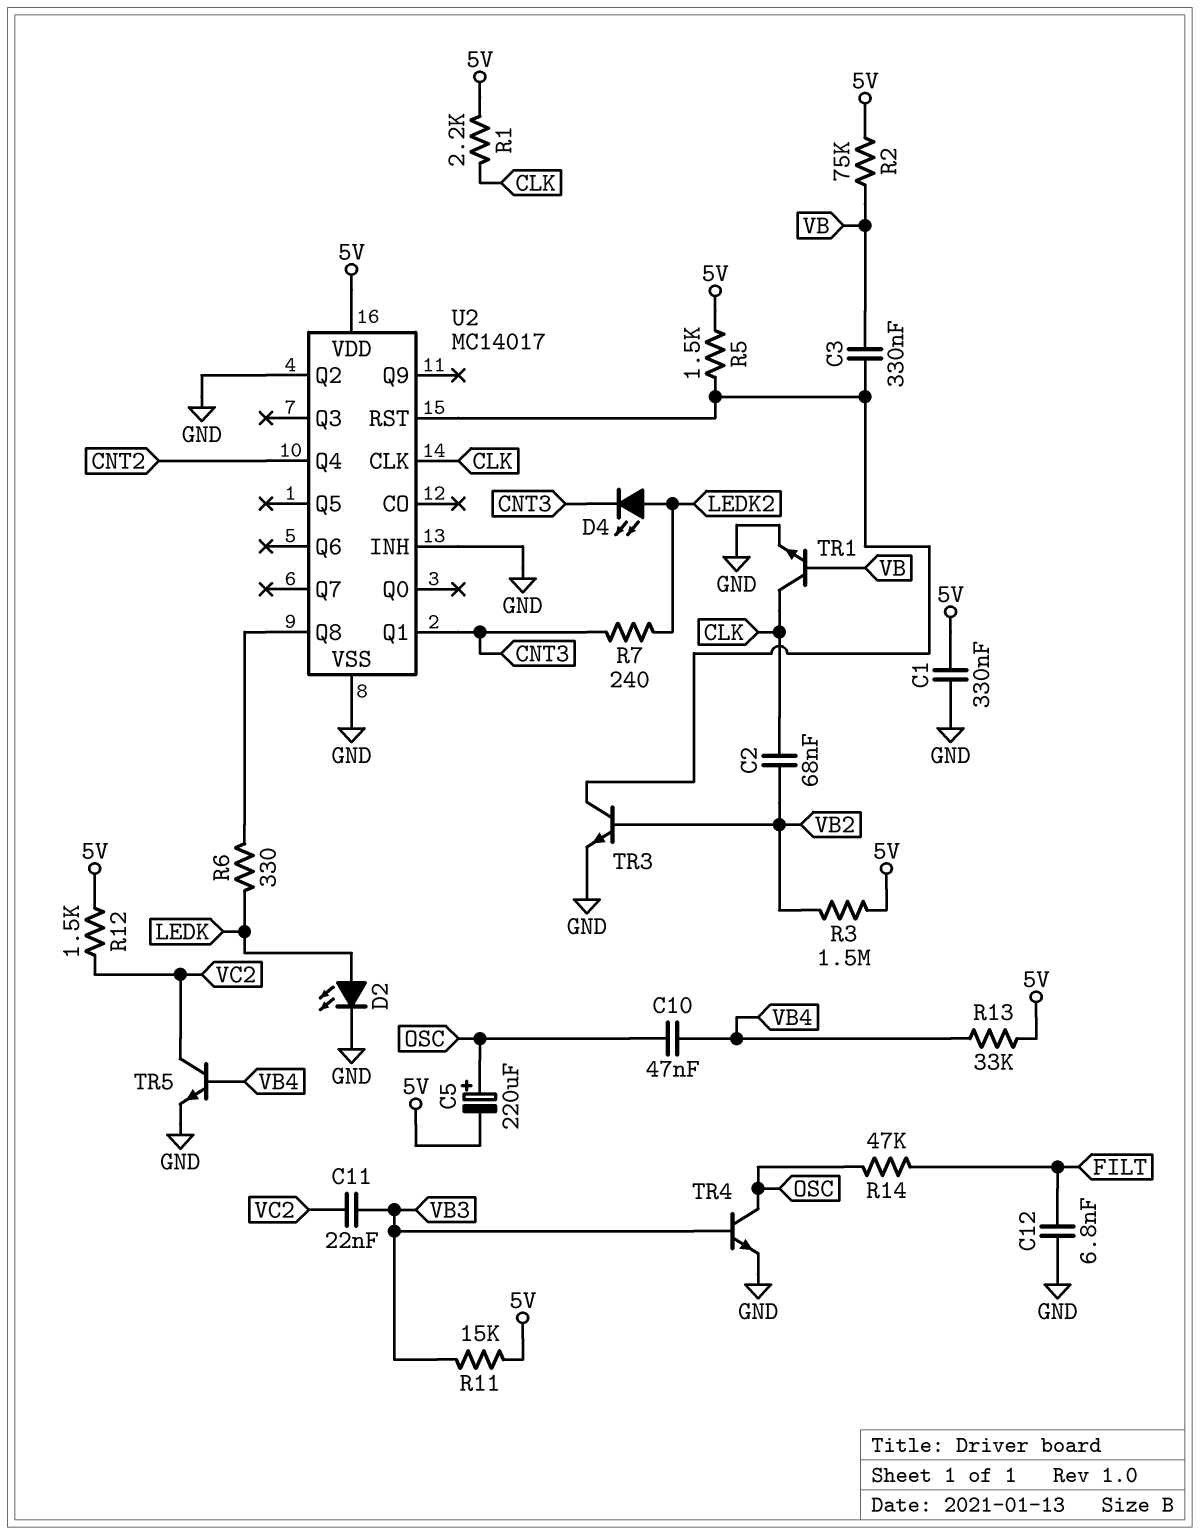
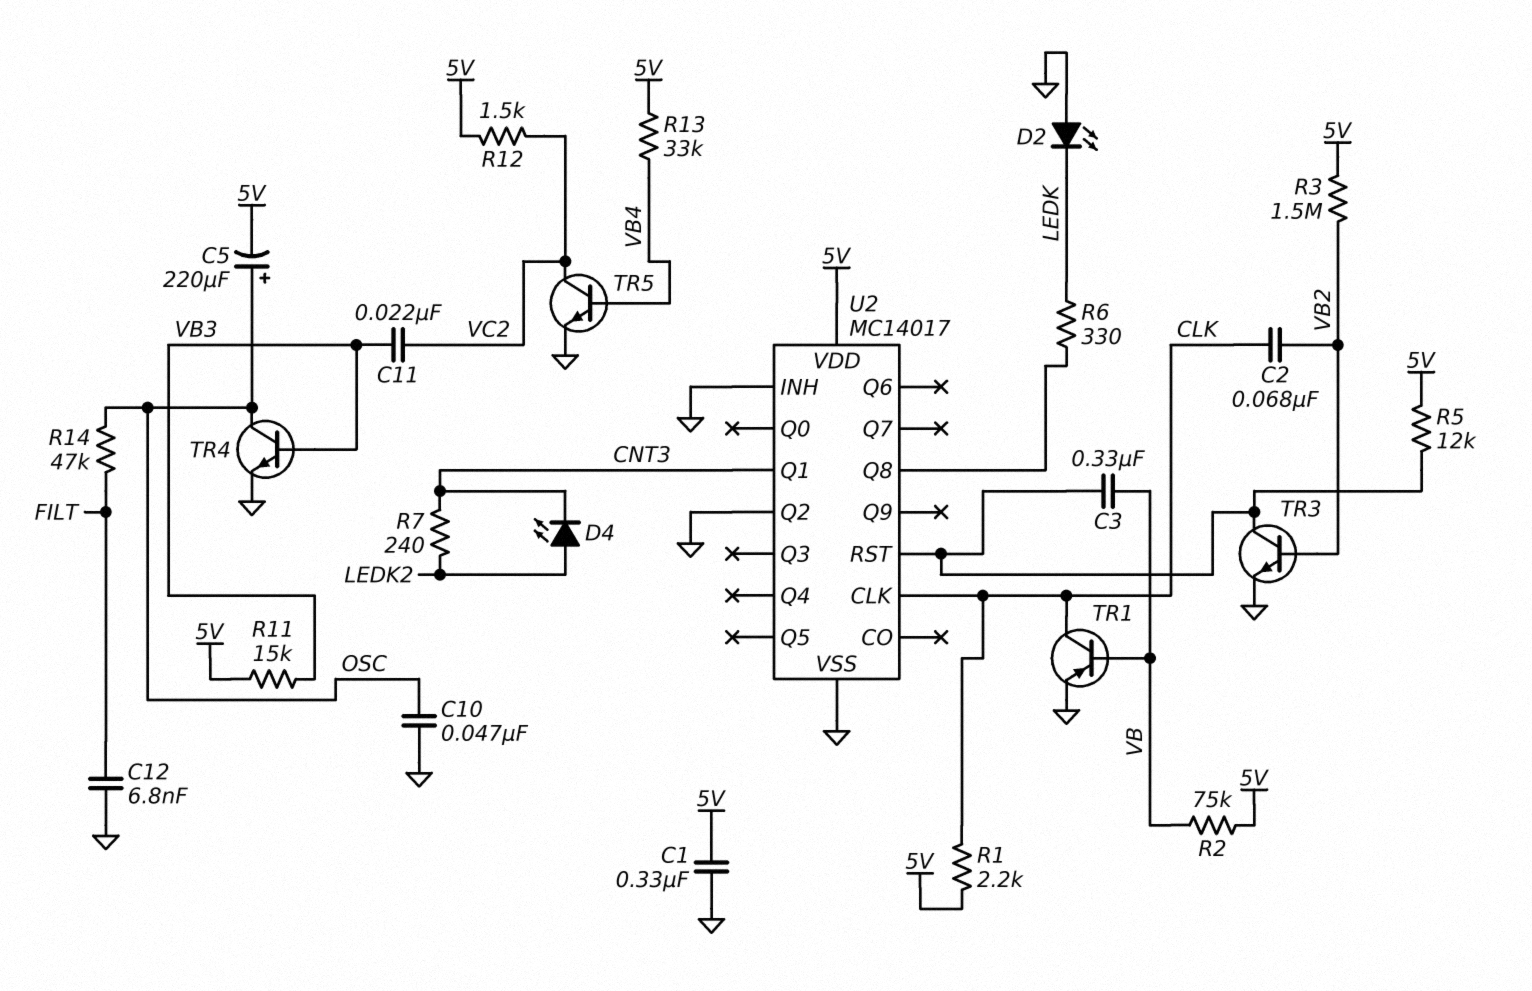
C10: 47nF (OSC, VB4) -> 47nF (GND, OSC)
D2: LED (A LEDK, K GND) -> LED (A GND, K LEDK)
R5: 1.5k (5V, U2/RST) -> 12k (5V, U2/RST)
TR1: NPN (B VB, C CLK, E GND) -> PNP (B VB, C CLK, E GND)
U2 pin Q4: CNT2 -> none

